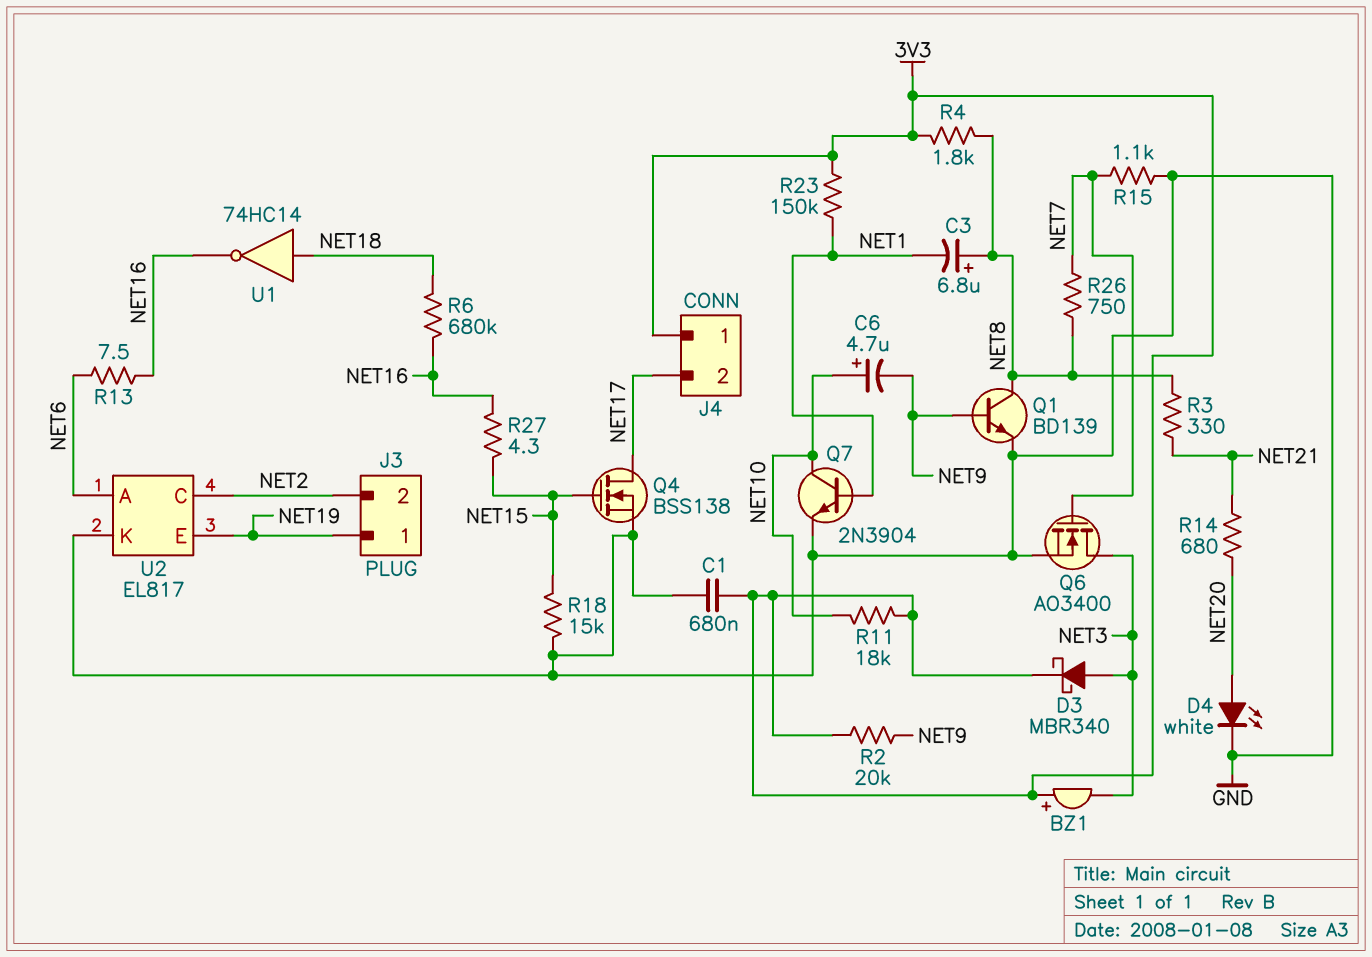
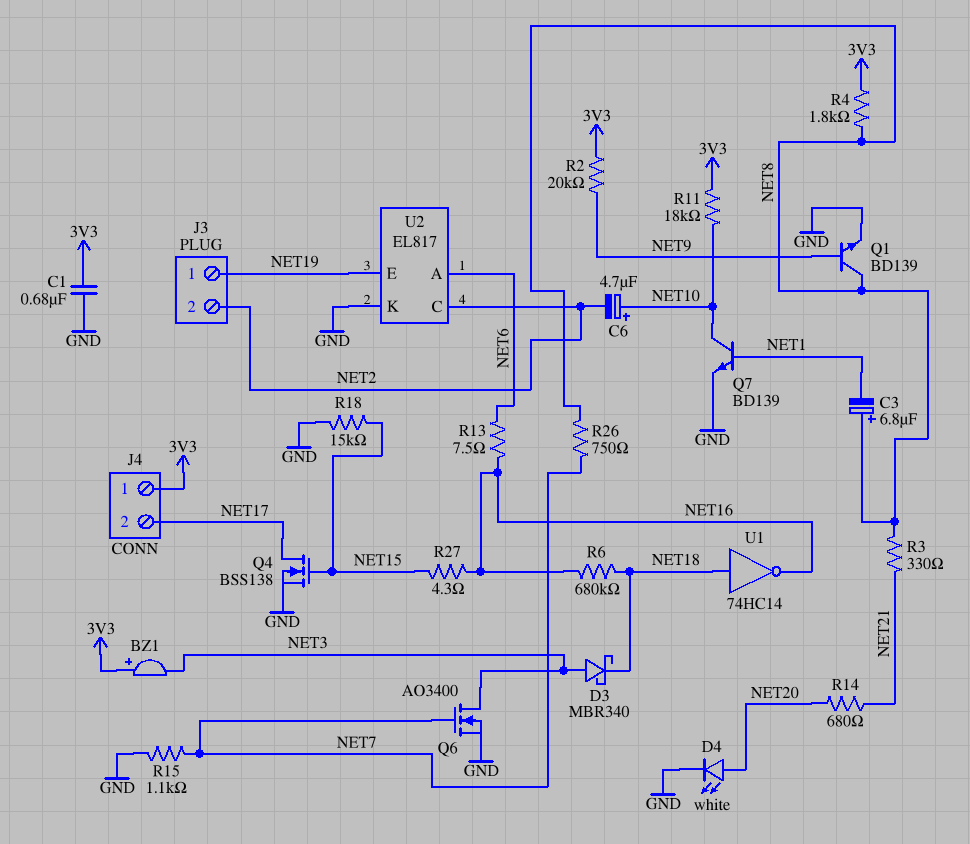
C6: 4.7uF (plus NET10, minus NET9) -> 4.7uF (plus NET10, minus NET2)
D3: schottky MBR340 (A NET3, K 3V3) -> schottky MBR340 (A NET3, K NET18)
Q7: NPN 2N3904 (B NET1, C NET10, E GND) -> NPN BD139 (B NET1, C NET10, E GND)
R23: 150k (3V3, NET1) -> none

